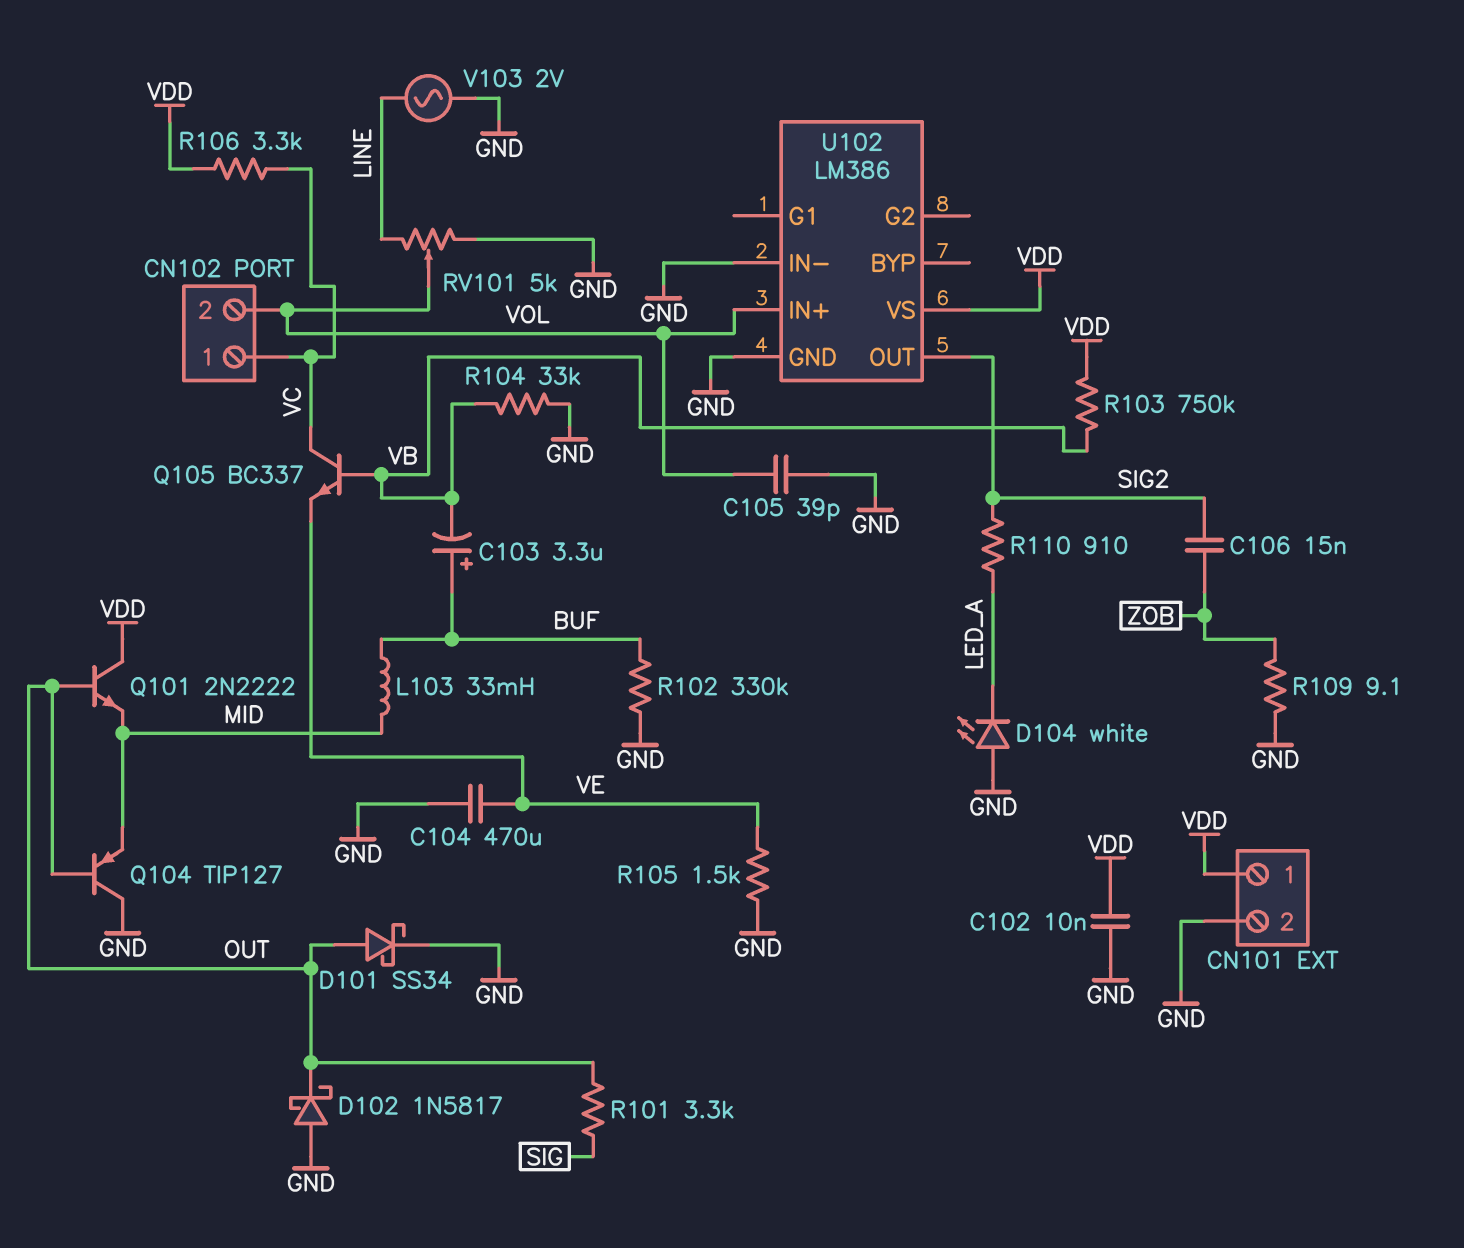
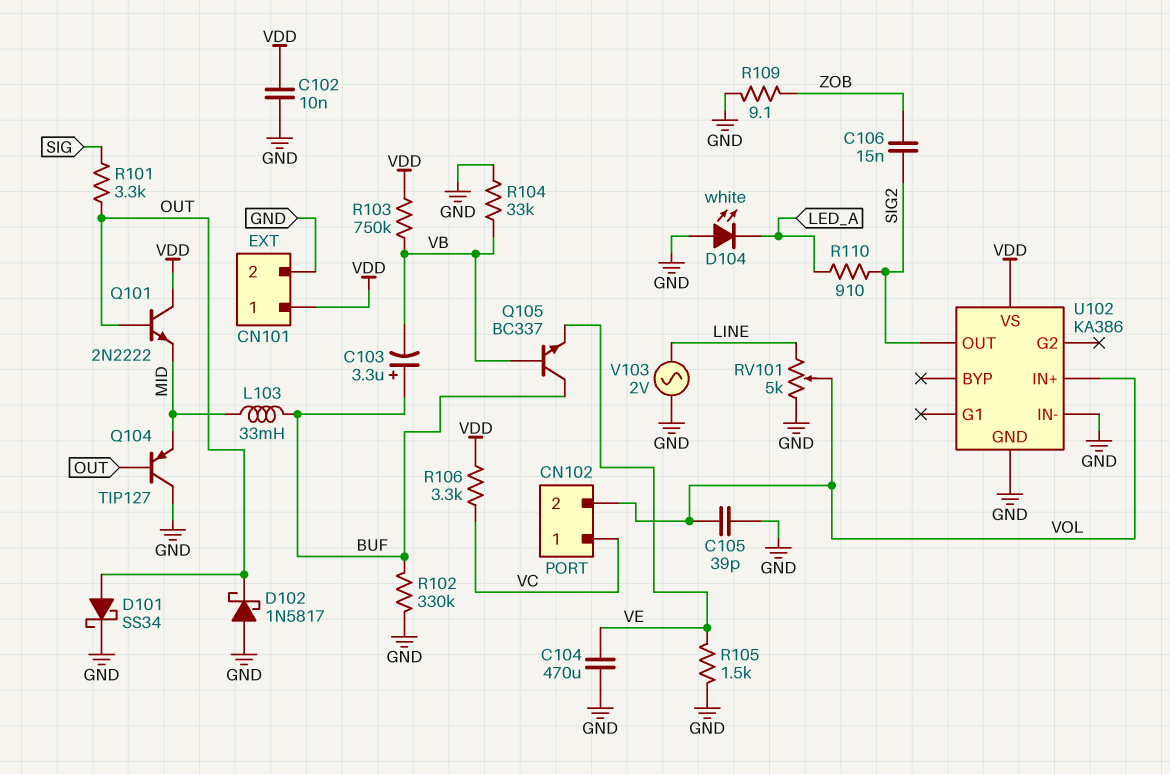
Q105: NPN BC337 (B VB, C VC, E VE) -> NPN BC337 (B VB, C BUF, E VE)
U102: LM386 -> KA386

